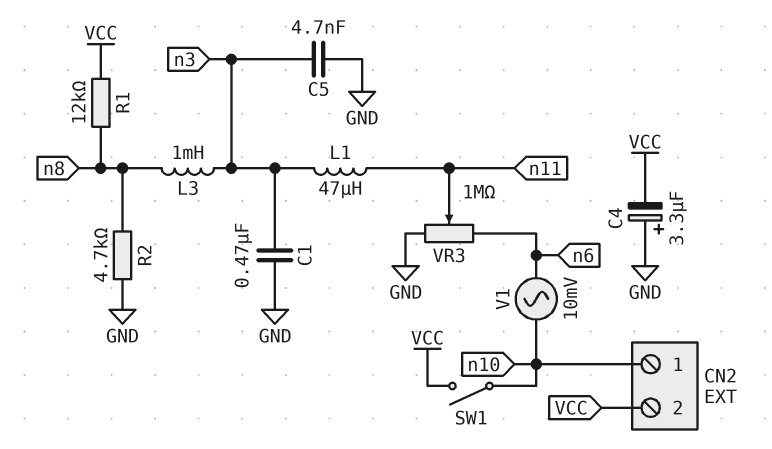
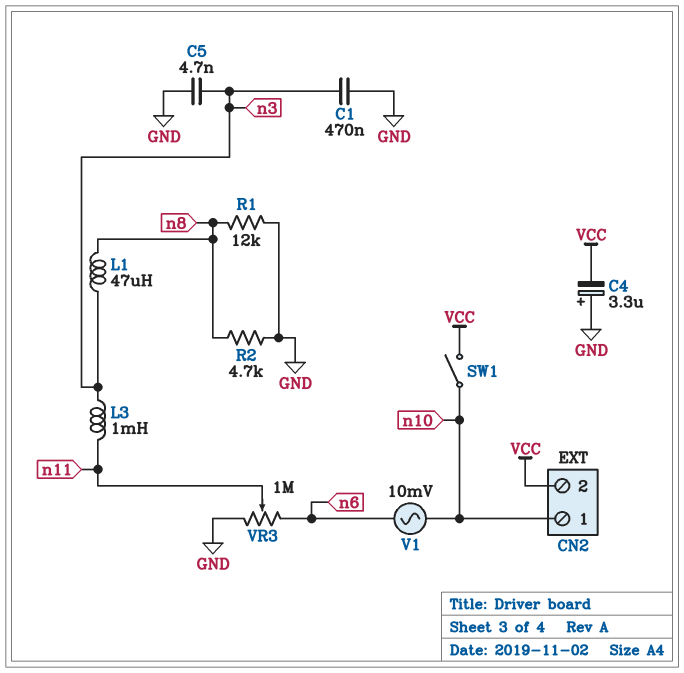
L1: 47uH (n3, n11) -> 47uH (n3, n8)
L3: 1mH (n3, n8) -> 1mH (n3, n11)
R1: 12k (VCC, n8) -> 12k (GND, n8)

